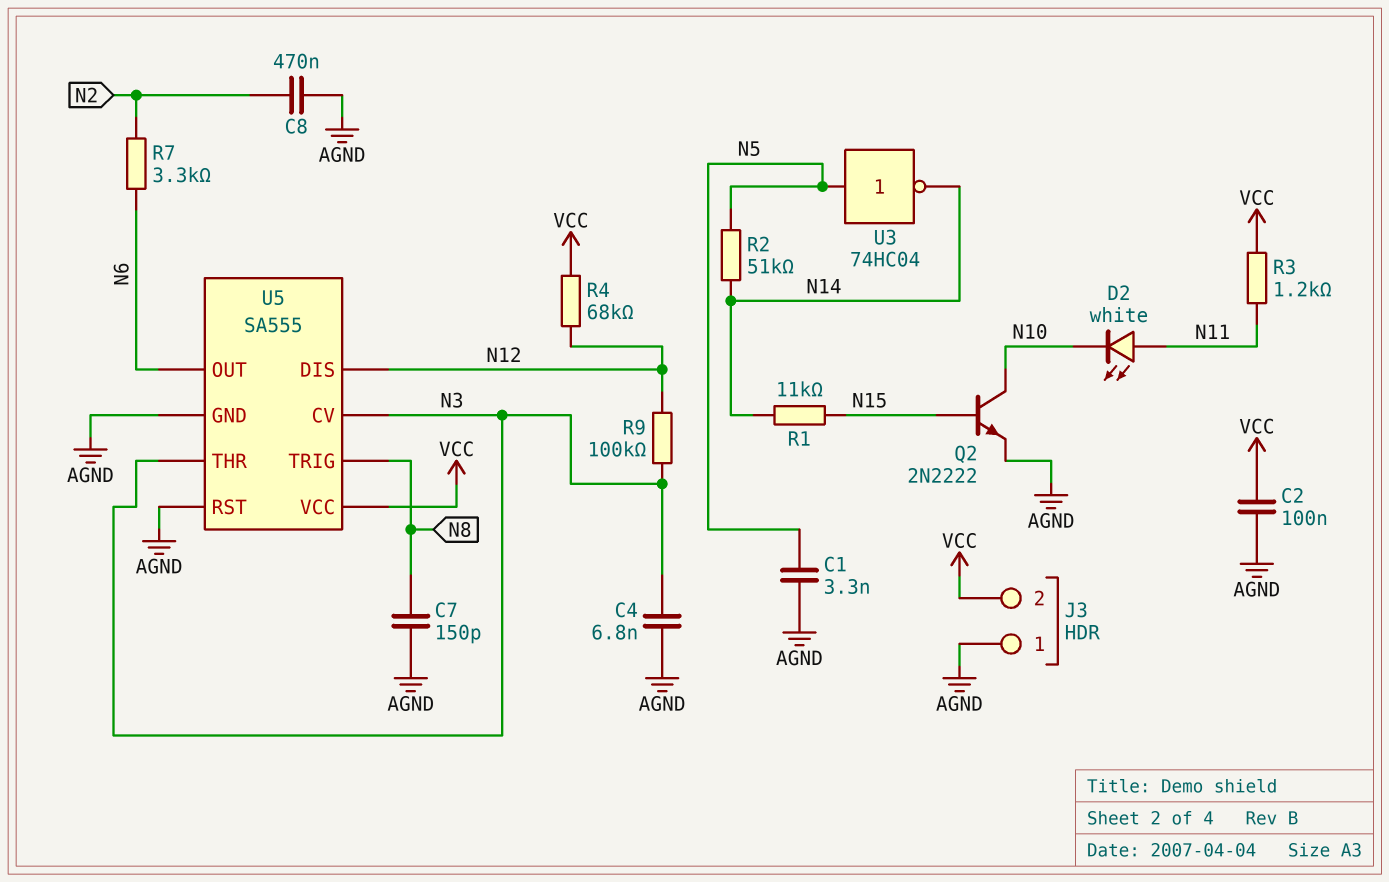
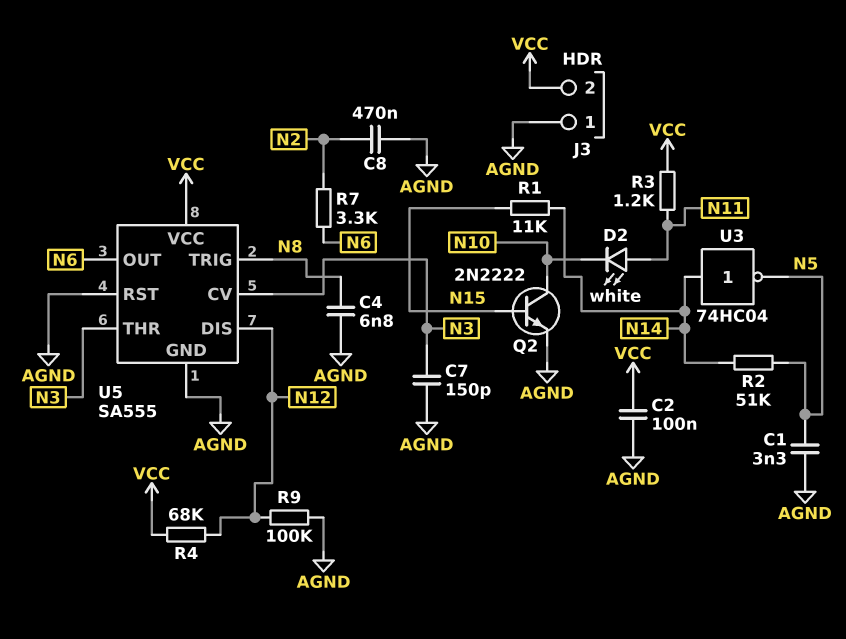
C4: 6.8nF (AGND, N3) -> 6.8nF (AGND, N8)
C7: 150pF (AGND, N8) -> 150pF (AGND, N3)
R9: 100k (N3, N12) -> 100k (AGND, N12)
U3: NOT 74HC04 (in N5, out N14) -> NOT 74HC04 (in N14, out N5)

